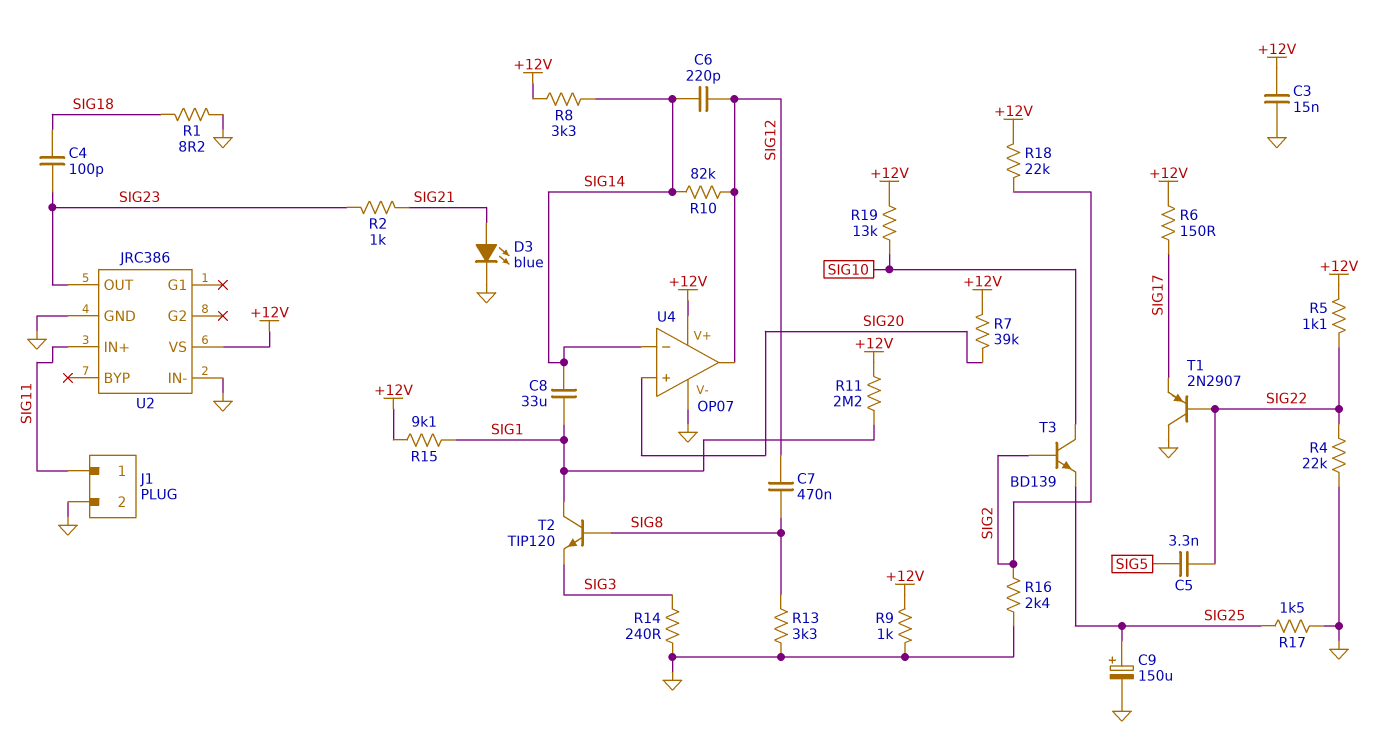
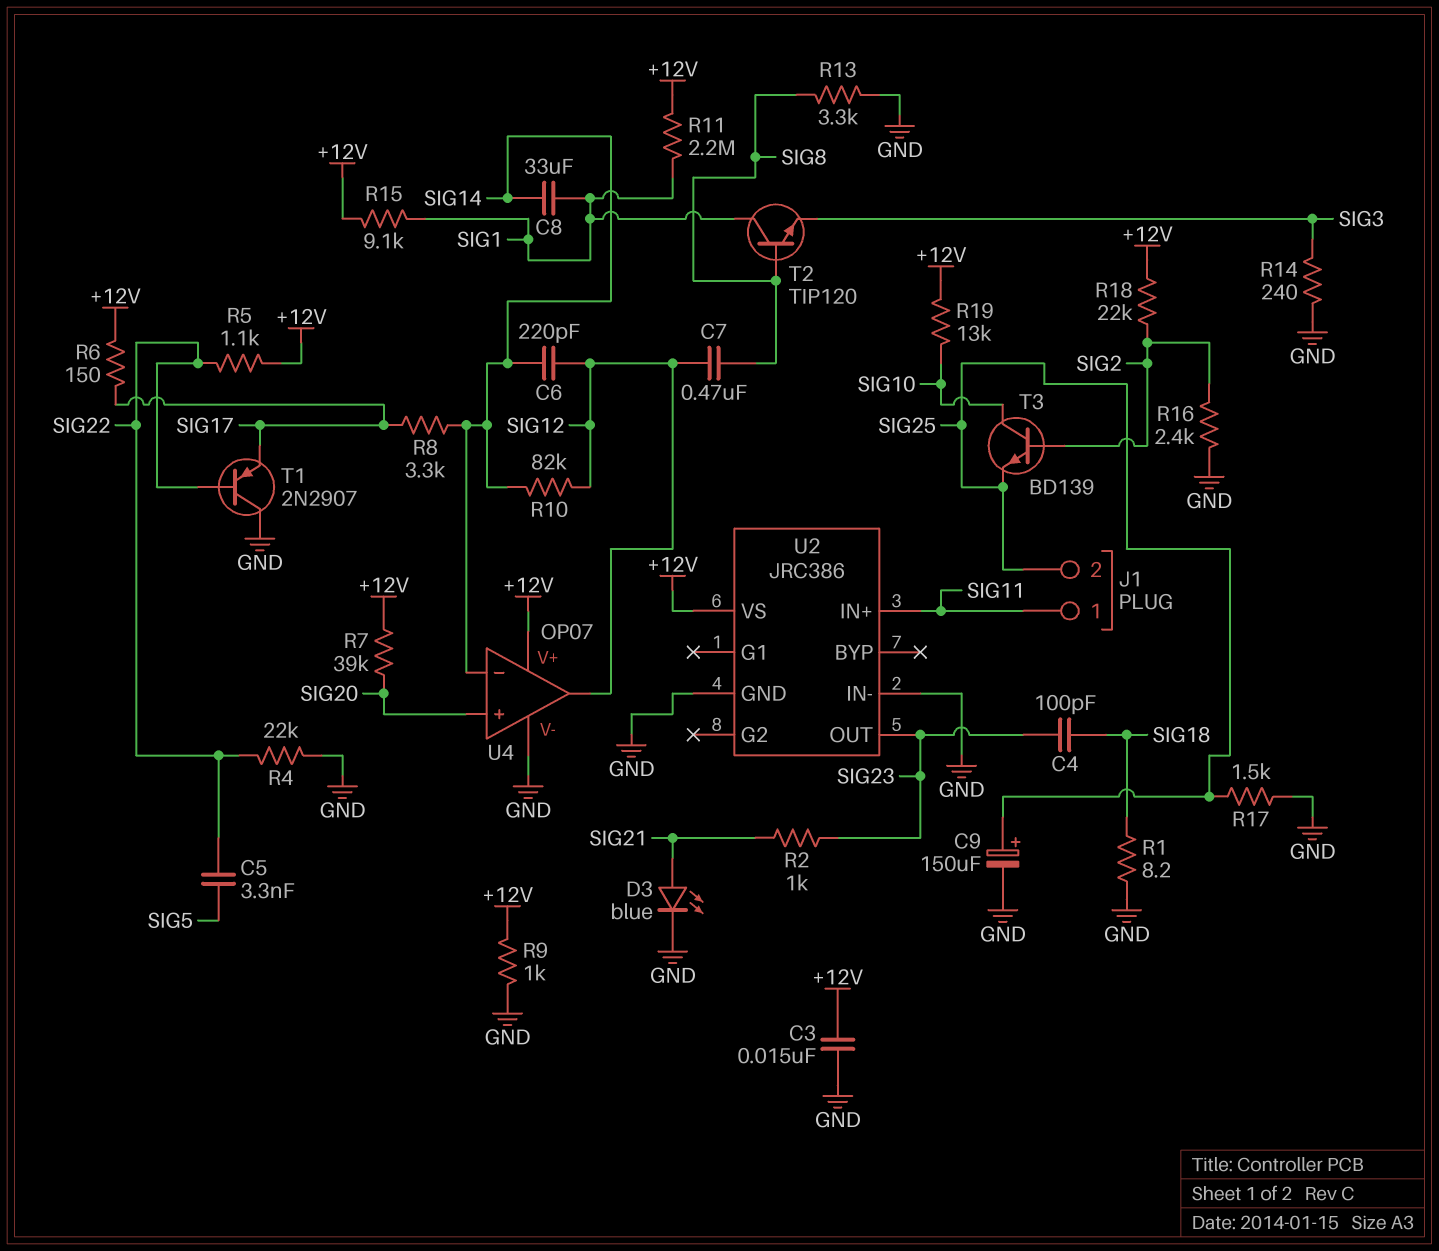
J1 pin 2: GND -> SIG25
R8: 3.3k (+12V, SIG14) -> 3.3k (SIG14, SIG17)

